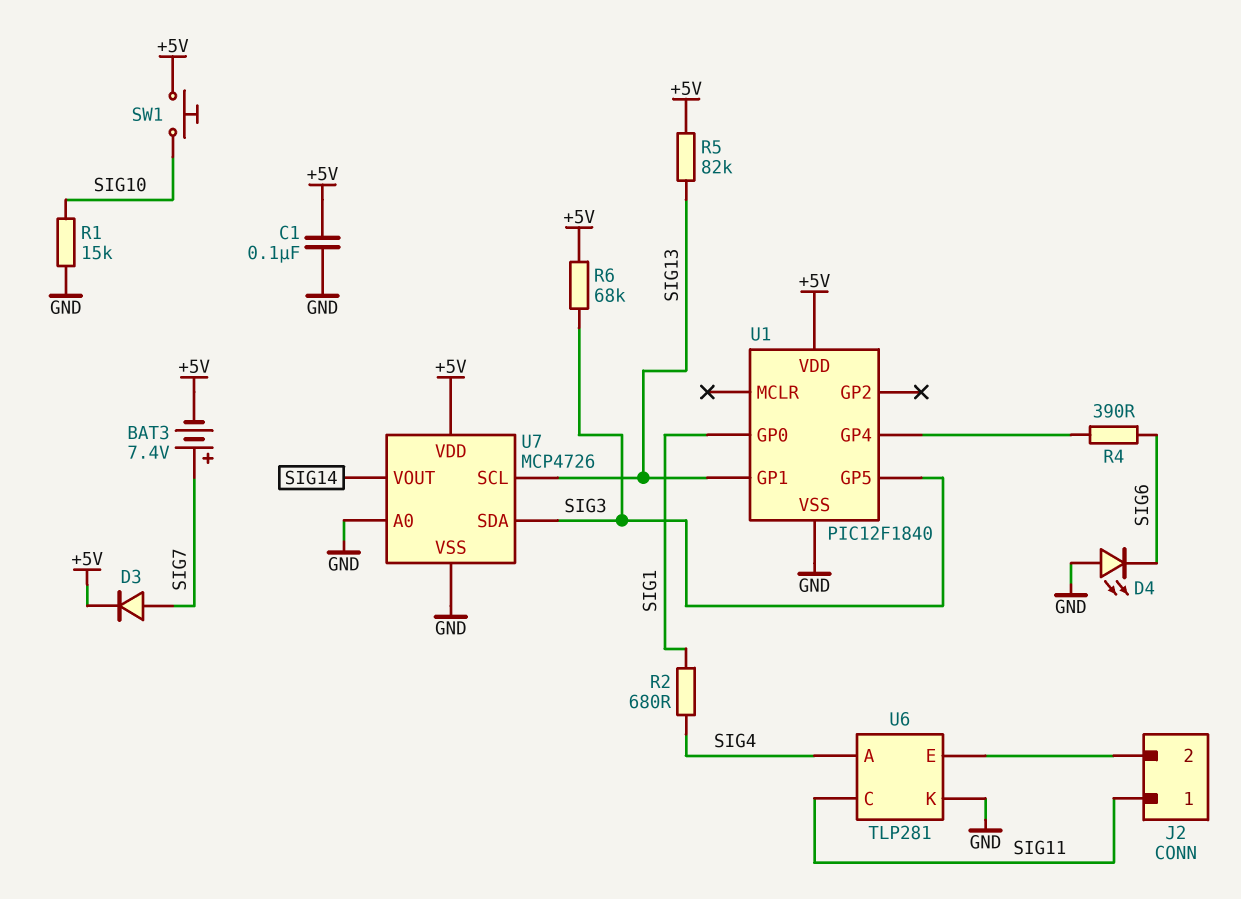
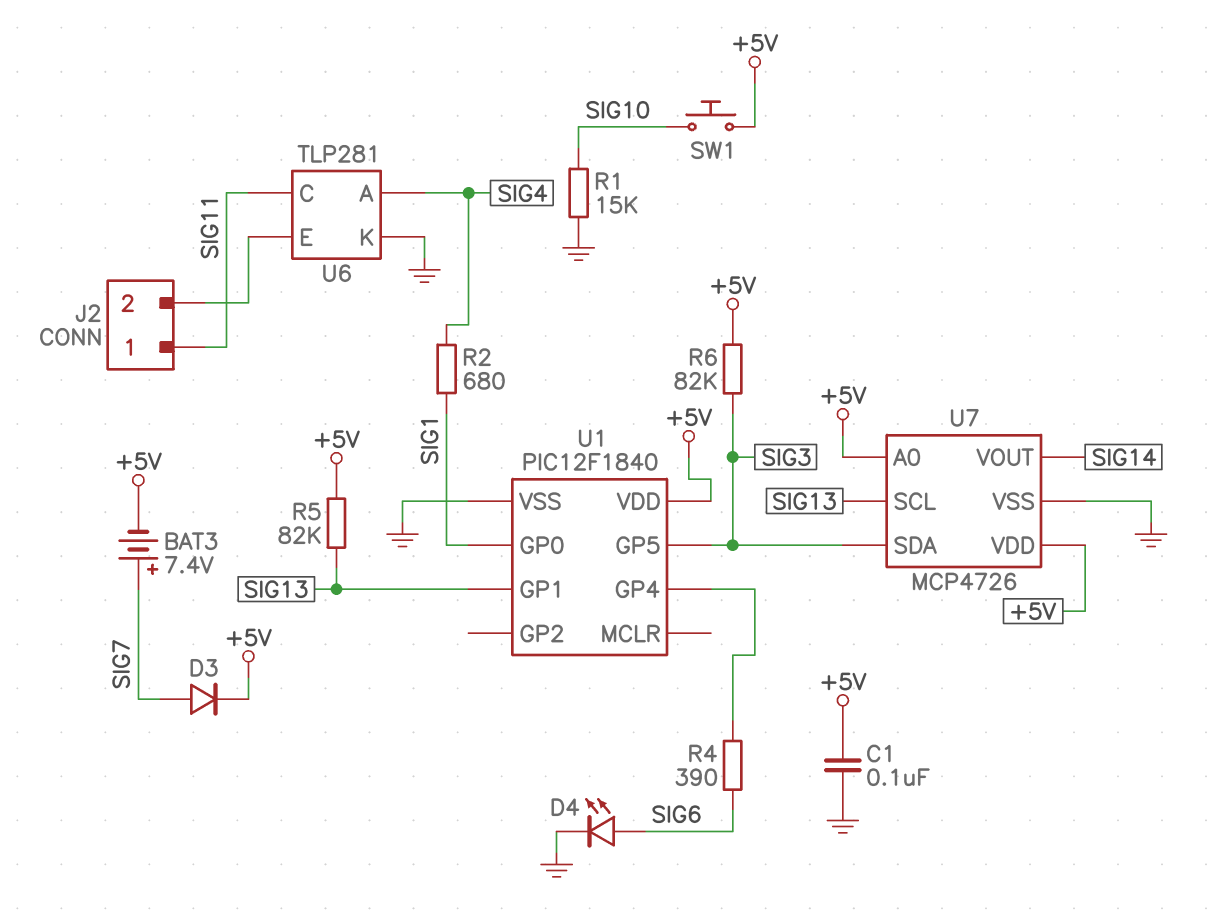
D4: LED (A GND, K SIG6) -> LED (A SIG6, K GND)
R6: 68k (+5V, SIG3) -> 82k (+5V, SIG3)
U7 pin A0: GND -> +5V

